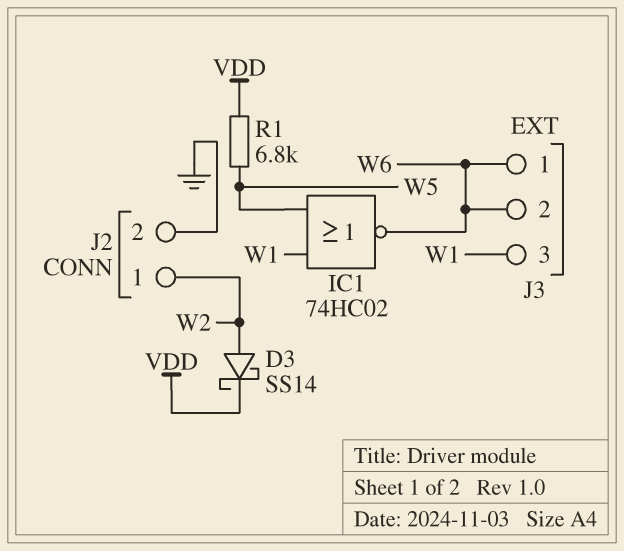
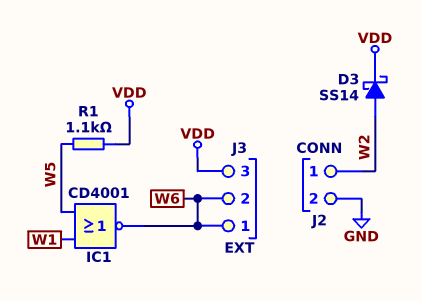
IC1: NOR 74HC02 (in W1, in W5, out W6) -> NOR CD4001 (in W1, in W5, out W6)
J3 pin 3: W1 -> VDD
R1: 6.8k (VDD, W5) -> 1.1k (VDD, W5)

